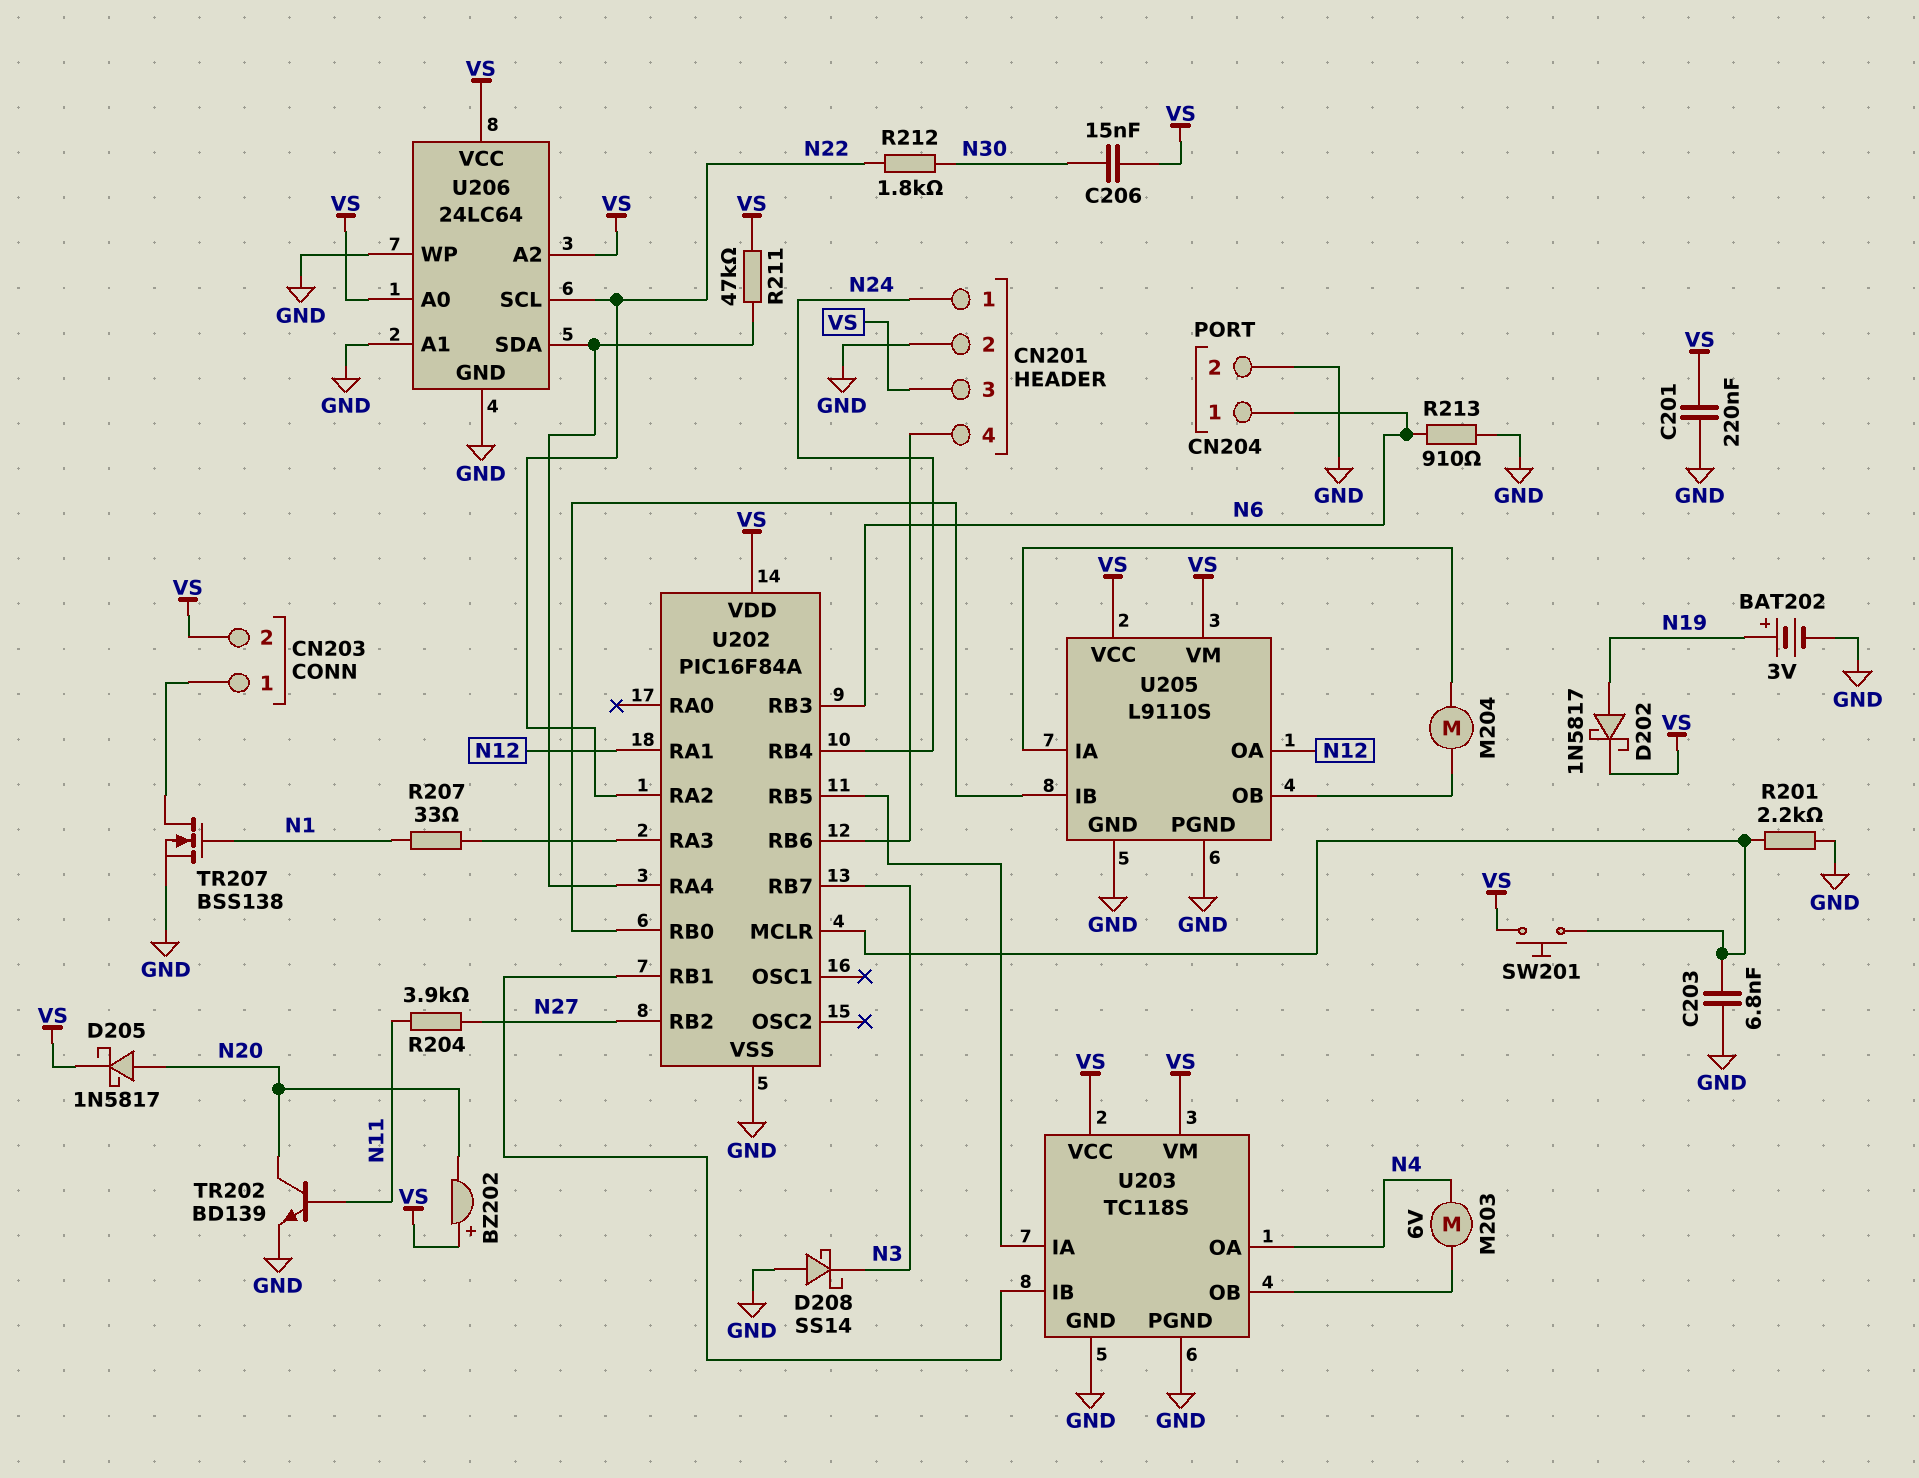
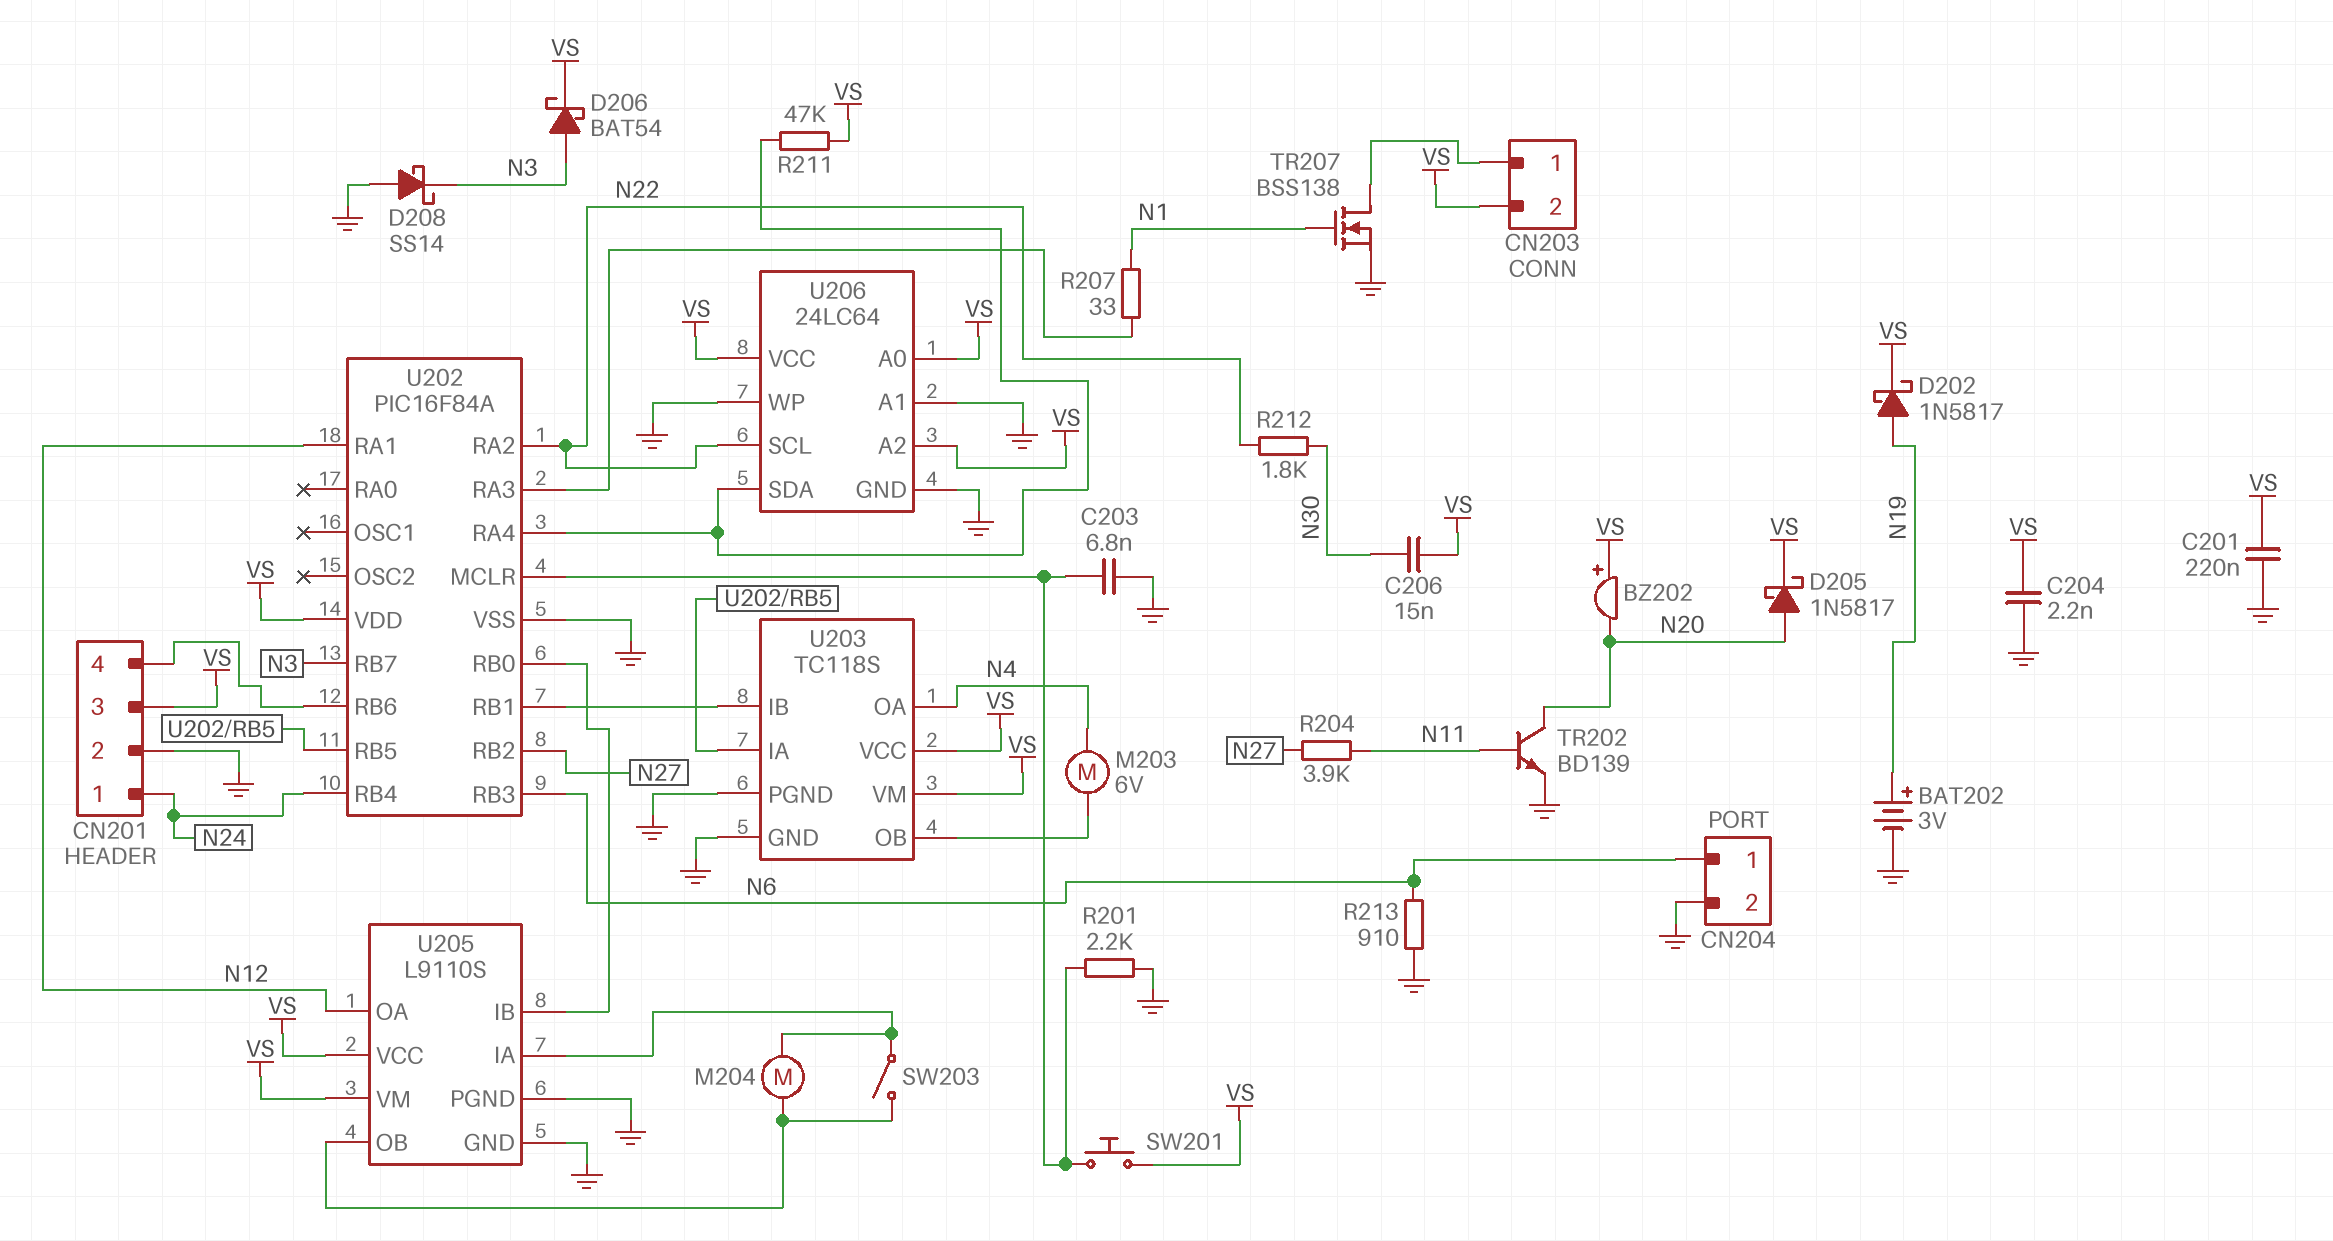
C204: none -> 2.2nF (GND, VS)
D206: none -> schottky BAT54 (A N3, K VS)
SW203: none -> switch (U205/IA, U205/OB)

